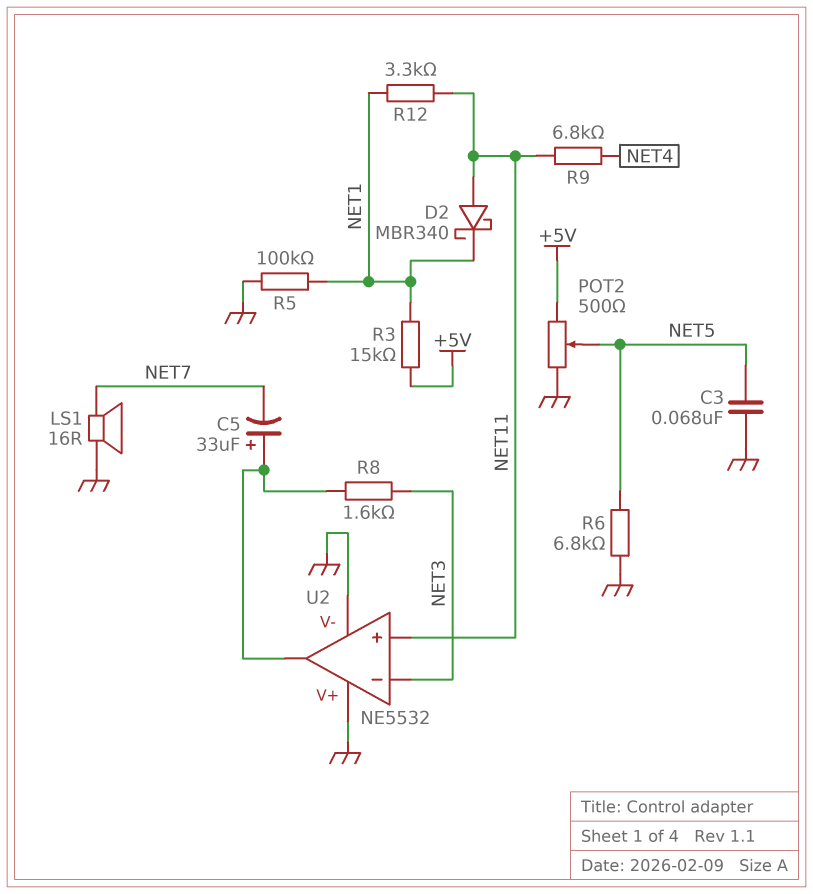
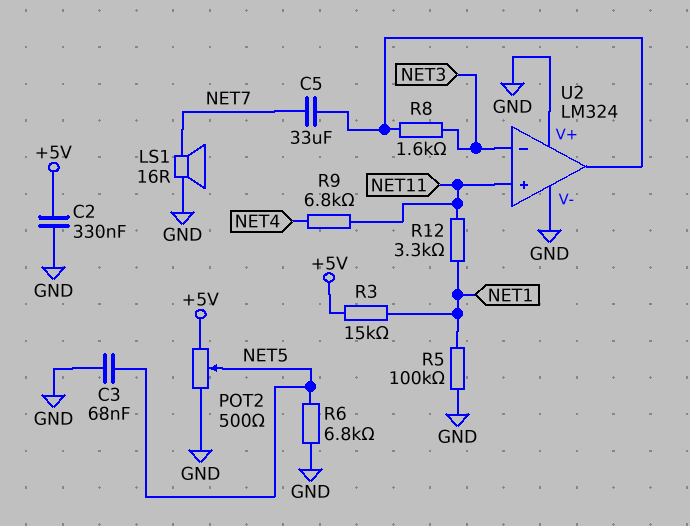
C2: none -> 330nF (+5V, GND)
C5: 33uF (plus U2/out, minus NET7) -> 33uF (NET7, U2/out)
D2: schottky MBR340 (A NET11, K NET1) -> none
U2: NE5532 -> LM324

